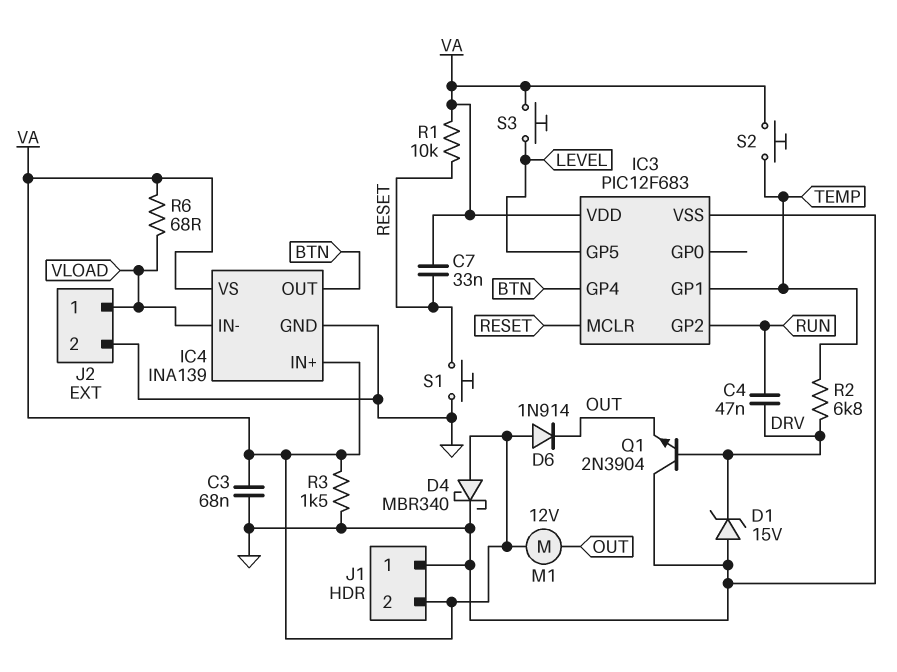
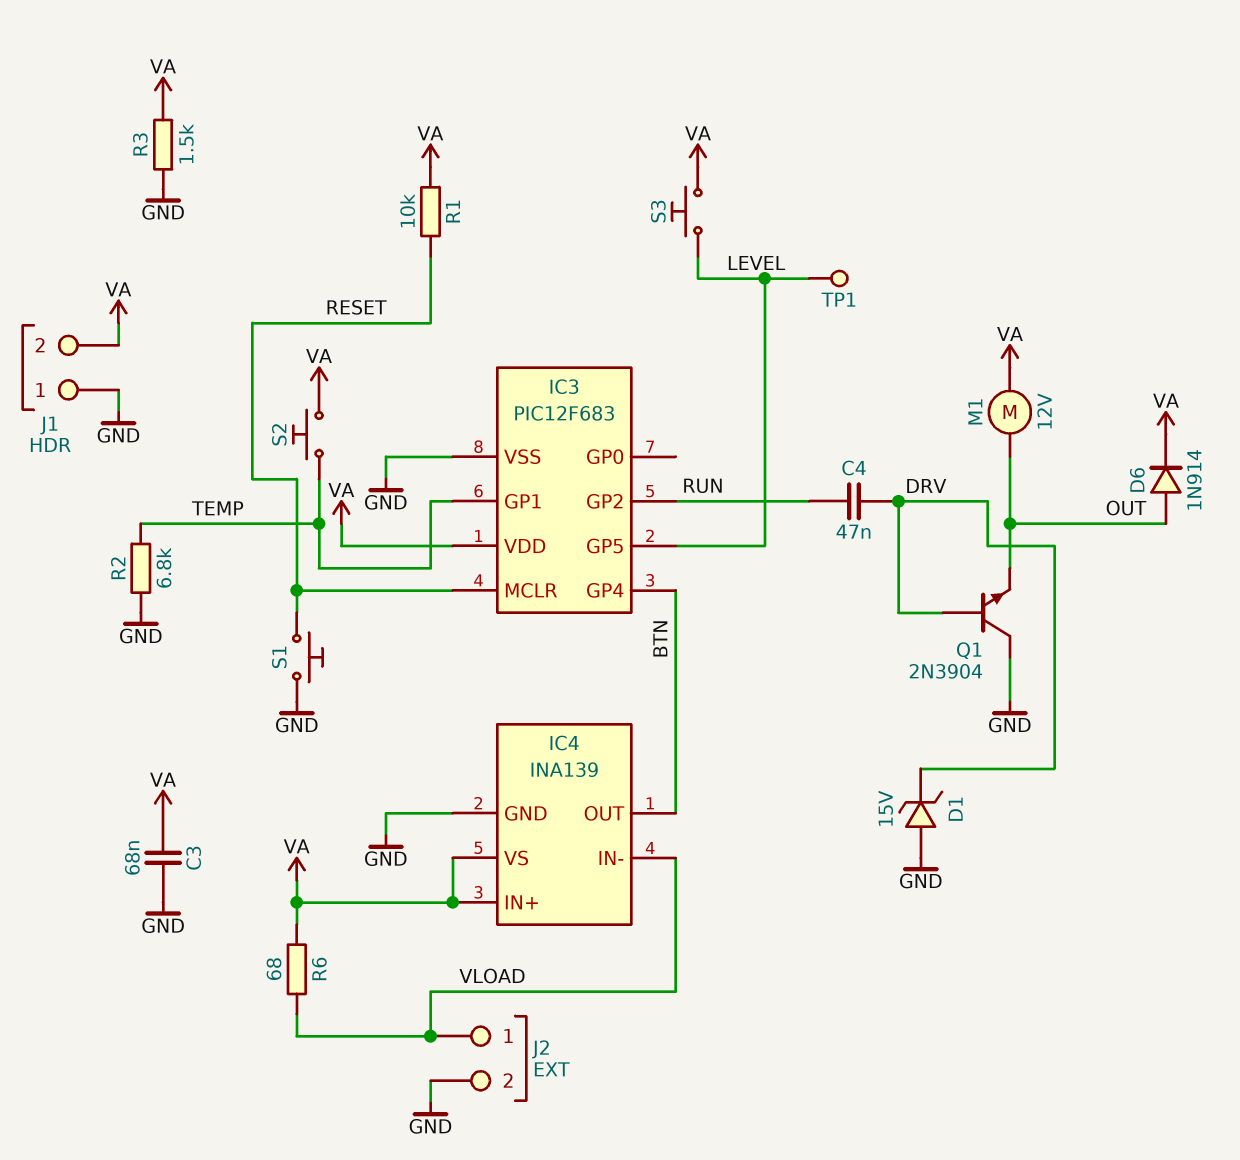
C7: 33nF (RESET, VA) -> none
D4: schottky MBR340 (A VA, K GND) -> none
D6: diode 1N914 (A VA, K OUT) -> diode 1N914 (A OUT, K VA)
R2: 6.8k (DRV, TEMP) -> 6.8k (GND, TEMP)
TP1: none -> test point (LEVEL)

